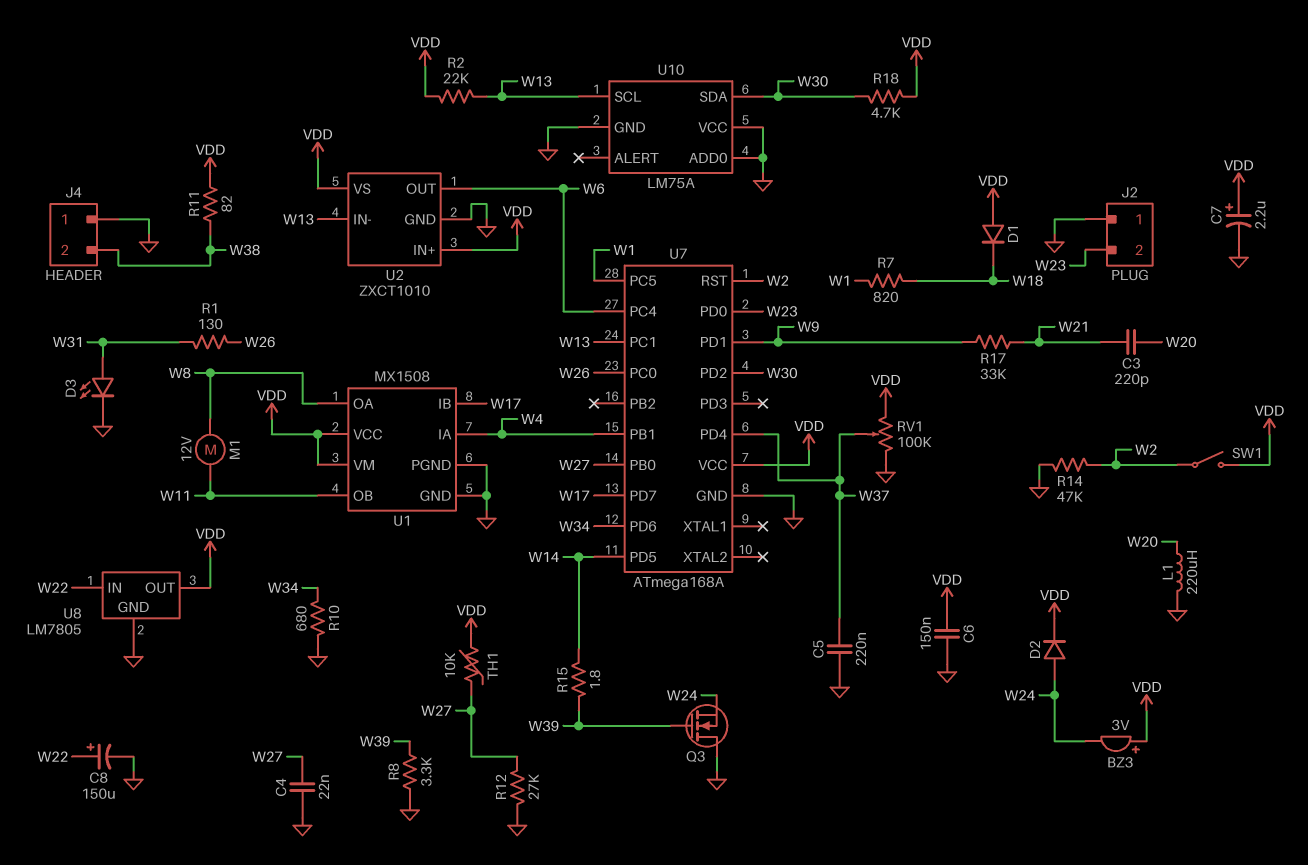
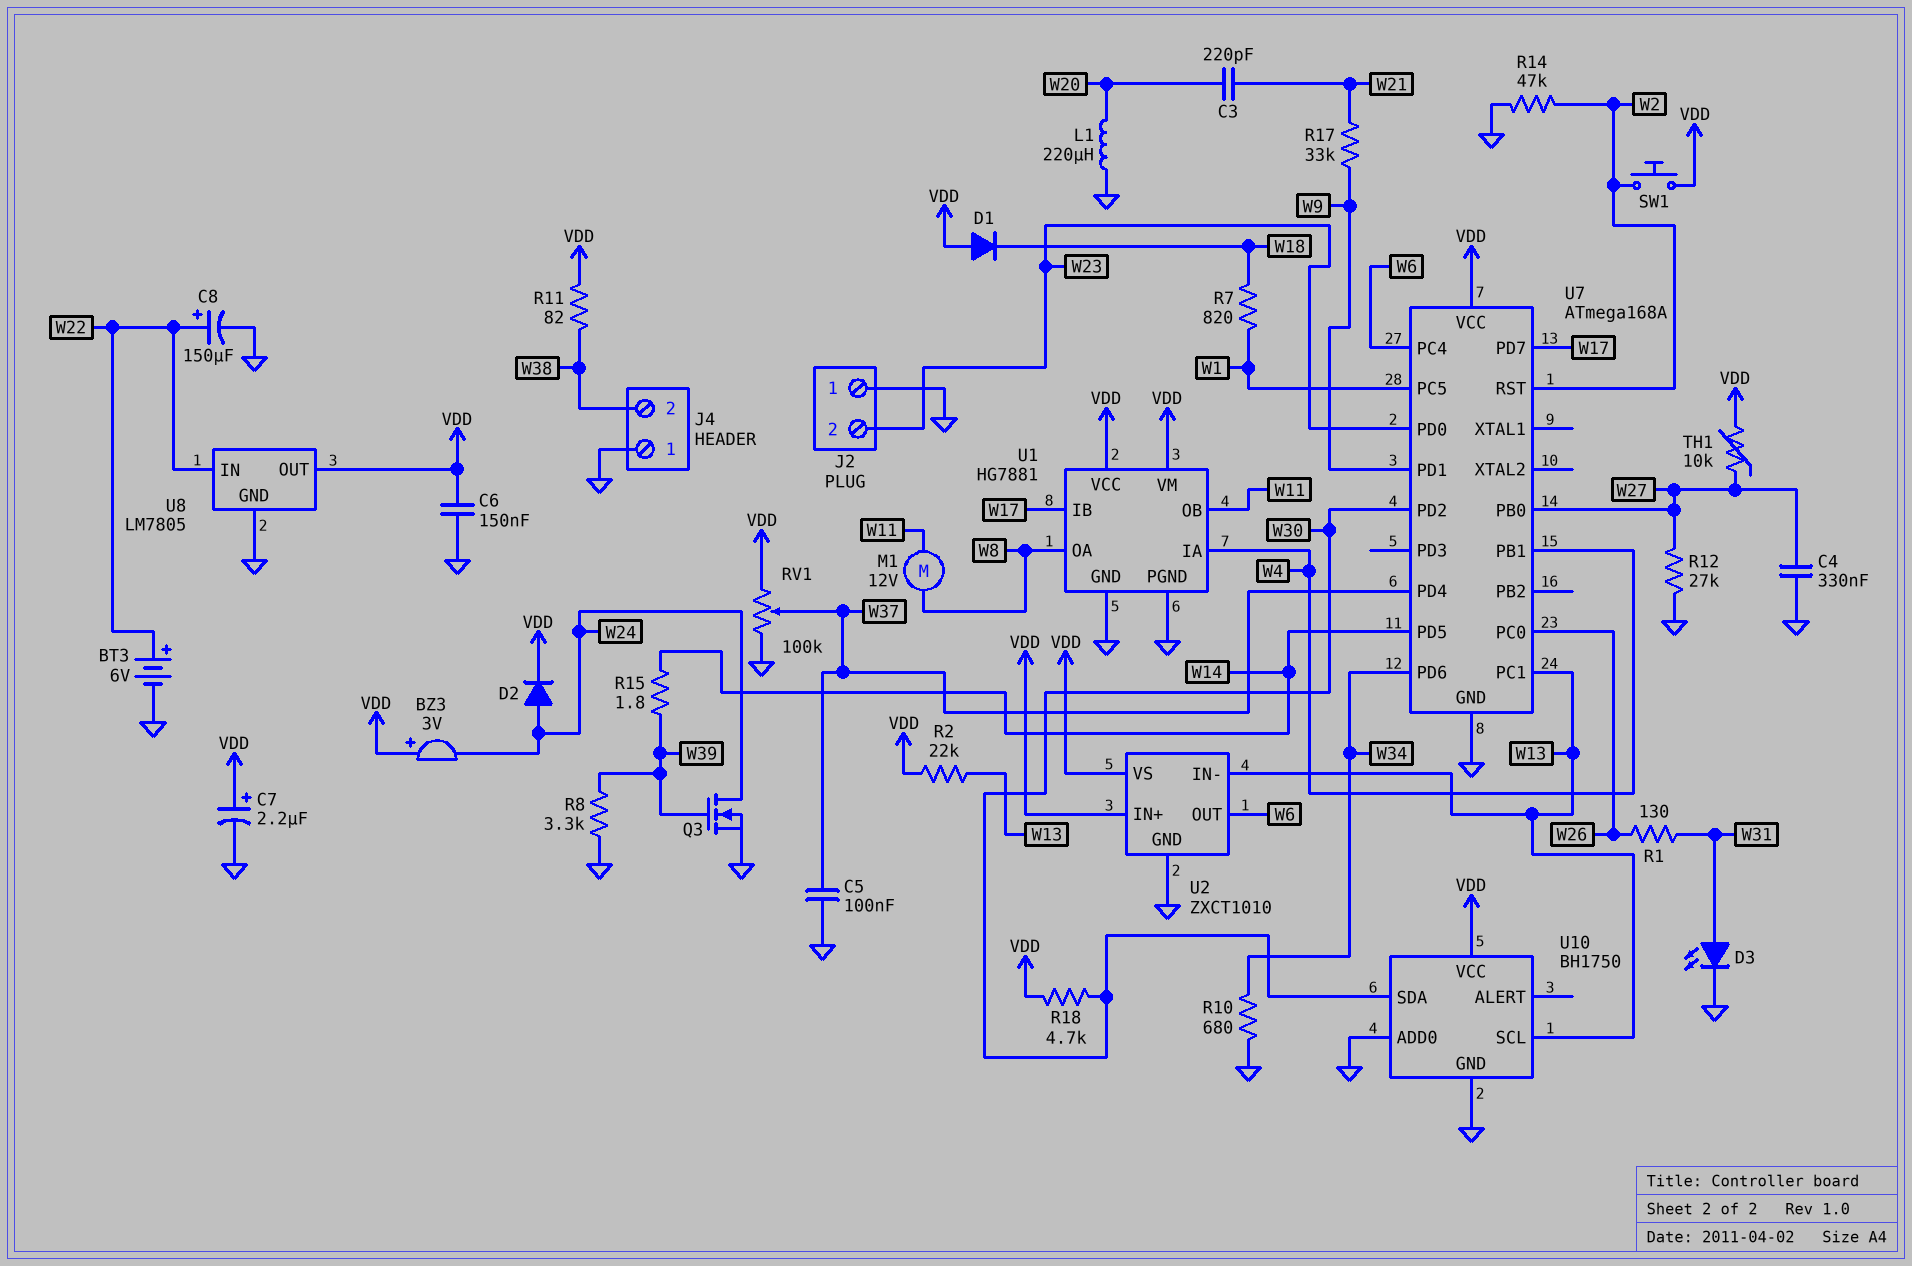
BT3: none -> 6V (plus W22, minus GND)
C4: 22nF (GND, W27) -> 330nF (GND, W27)
C5: 220nF (GND, W37) -> 100nF (GND, W37)
Q3: NMOS (G W39, D GND, S W24) -> NMOS (G W39, D W24, S GND)
SW1: switch (VDD, W2) -> button (VDD, W2)
U1: MX1508 -> HG7881
U10: LM75A -> BH1750
U10 pin VCC: GND -> VDD

